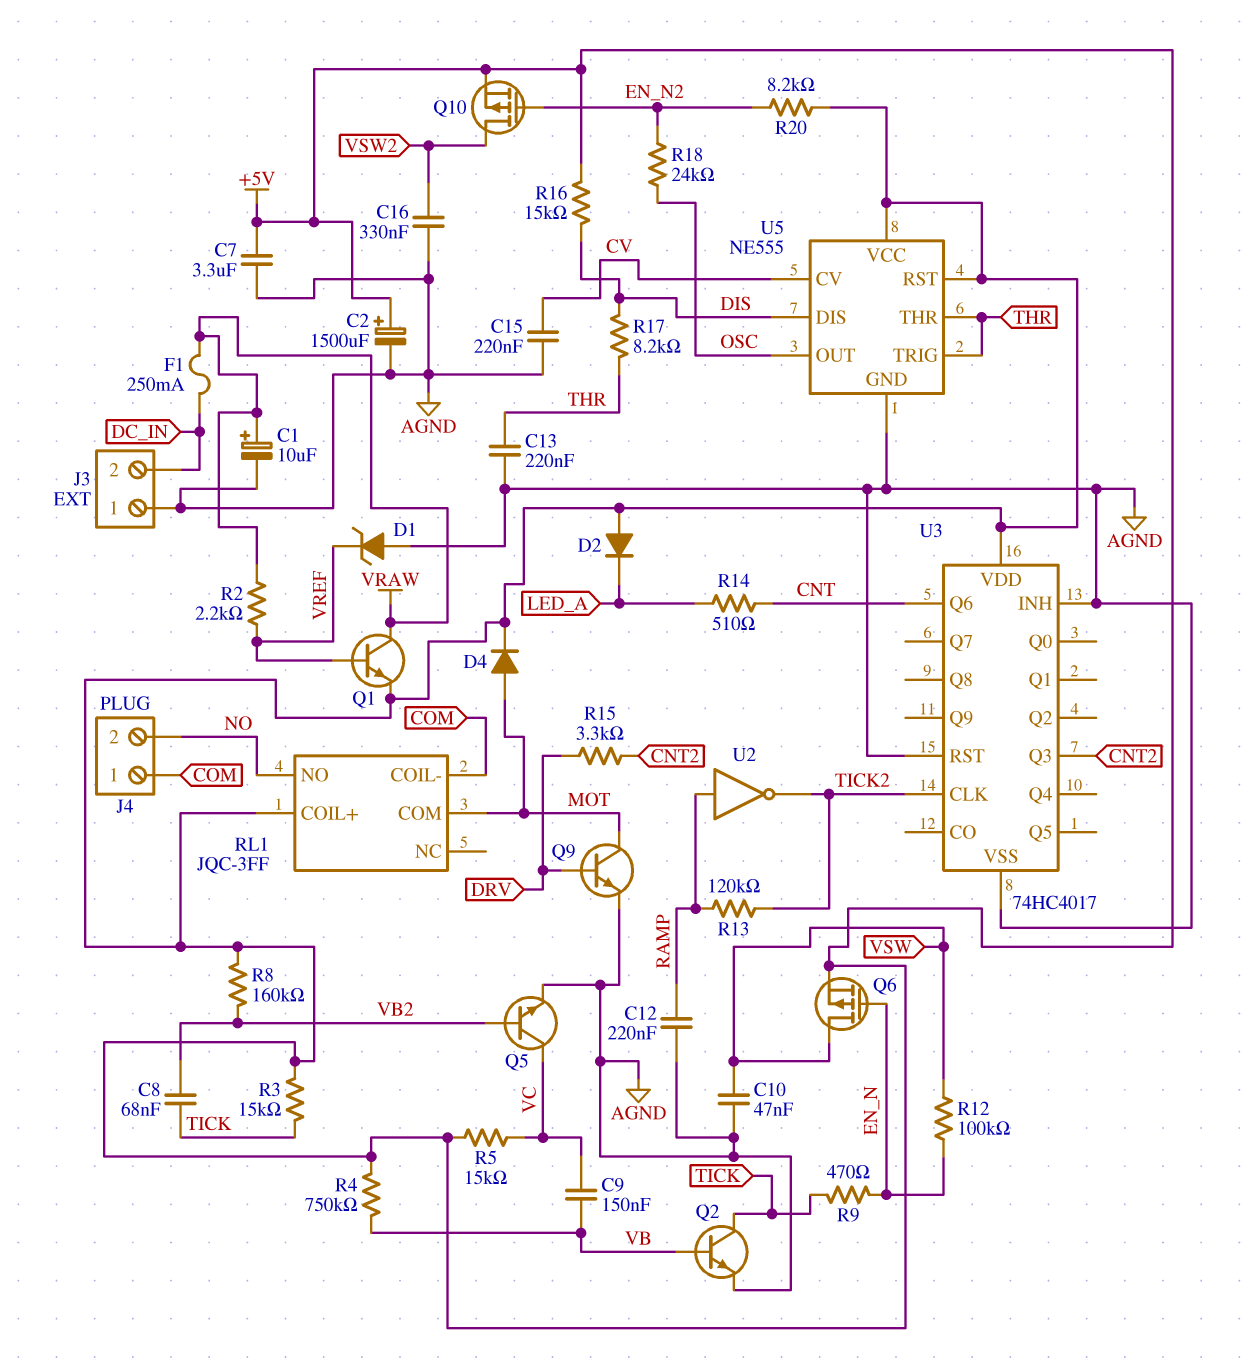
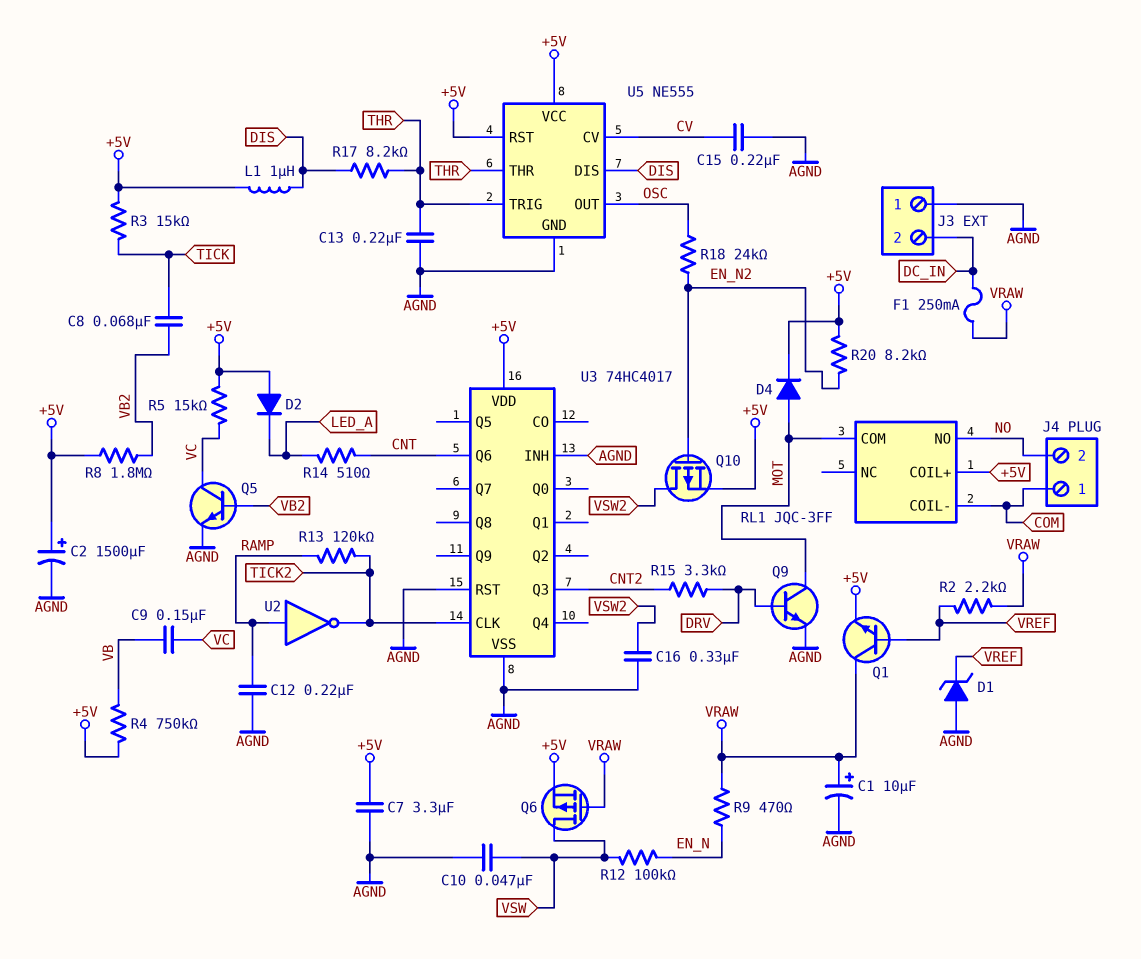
L1: none -> 1uH (+5V, DIS)
Q2: NPN (B VB, C TICK, E AGND) -> none
Q6: PMOS (G EN_N, D VSW, S +5V) -> PMOS (G VRAW, D VSW, S +5V)
R8: 160k (+5V, VB2) -> 1.8M (+5V, VB2)
R9: 470 (EN_N, TICK) -> 470 (EN_N, VRAW)
R16: 15k (+5V, DIS) -> none

